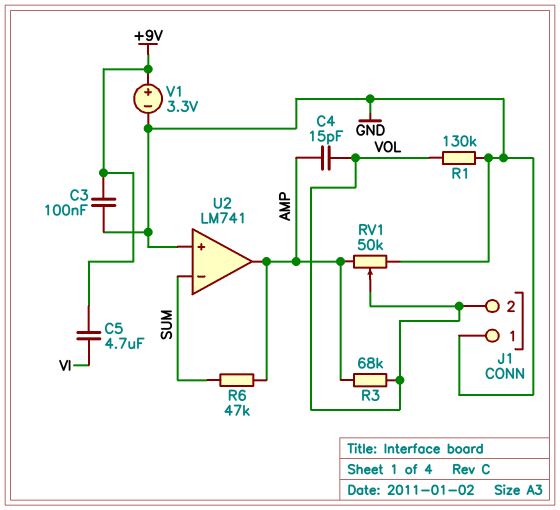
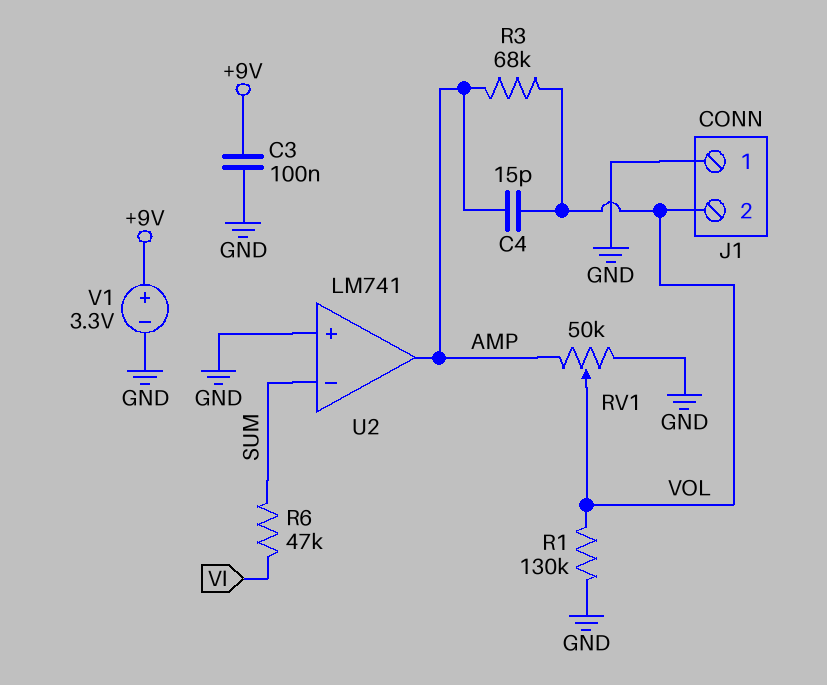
C5: 4.7uF (+9V, VI) -> none
R6: 47k (AMP, SUM) -> 47k (SUM, VI)

